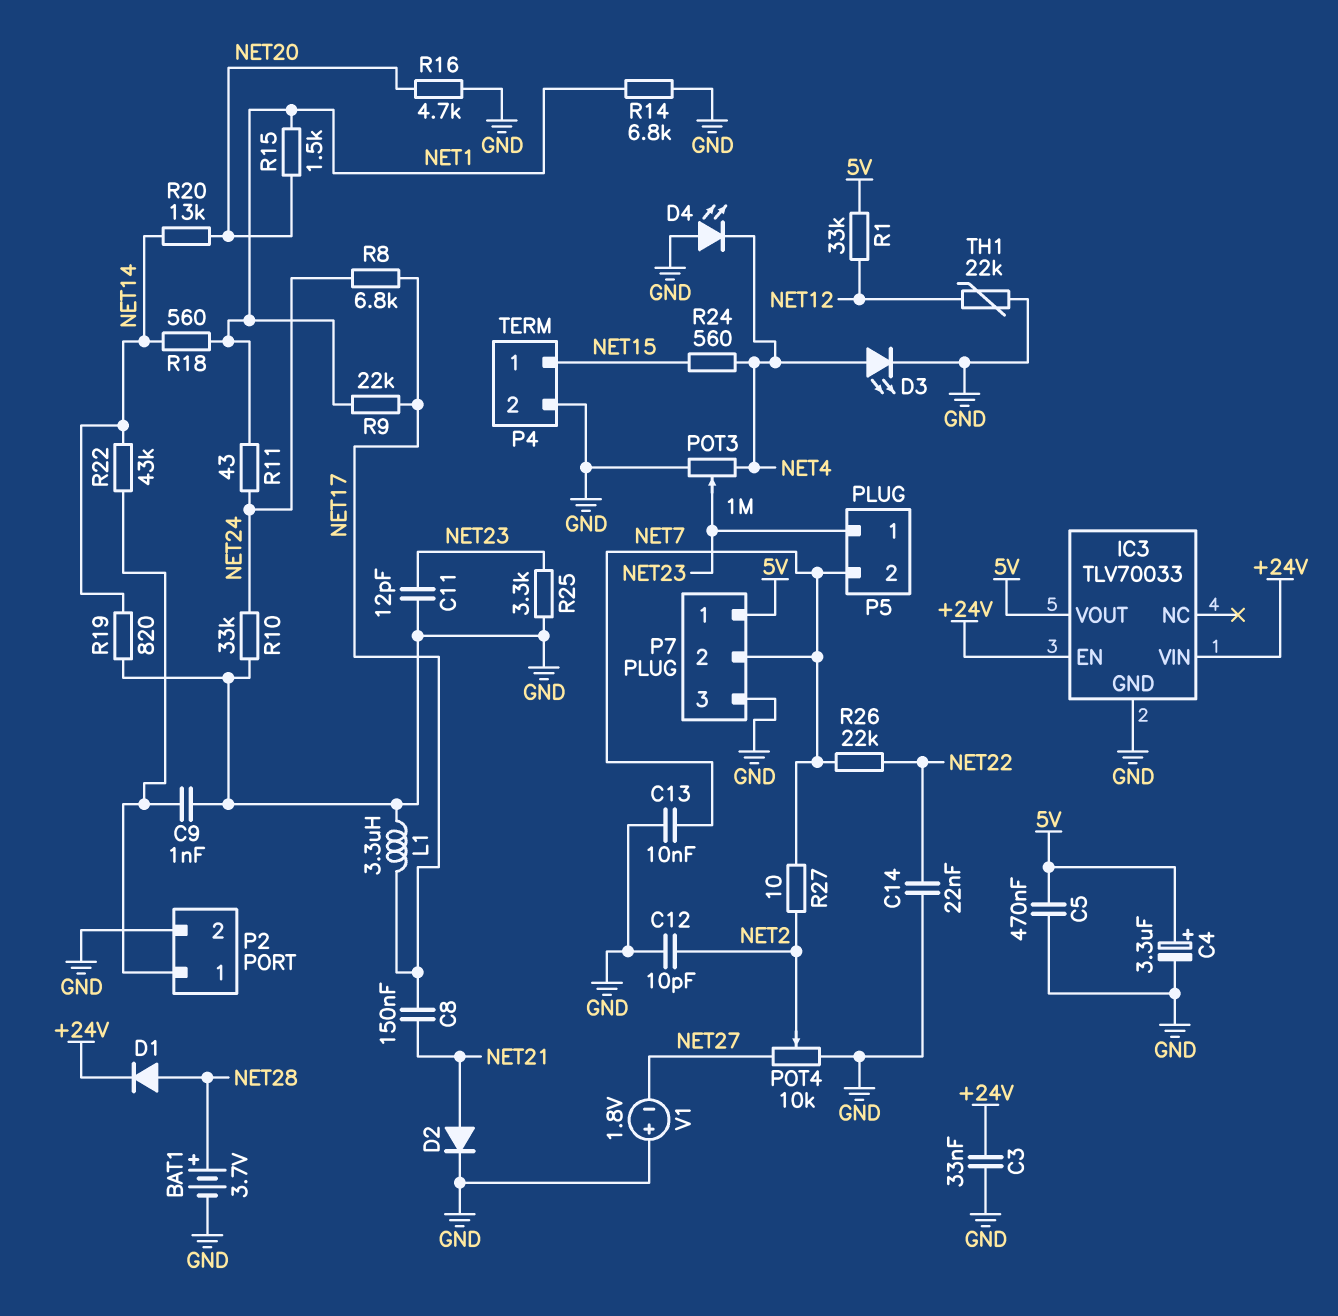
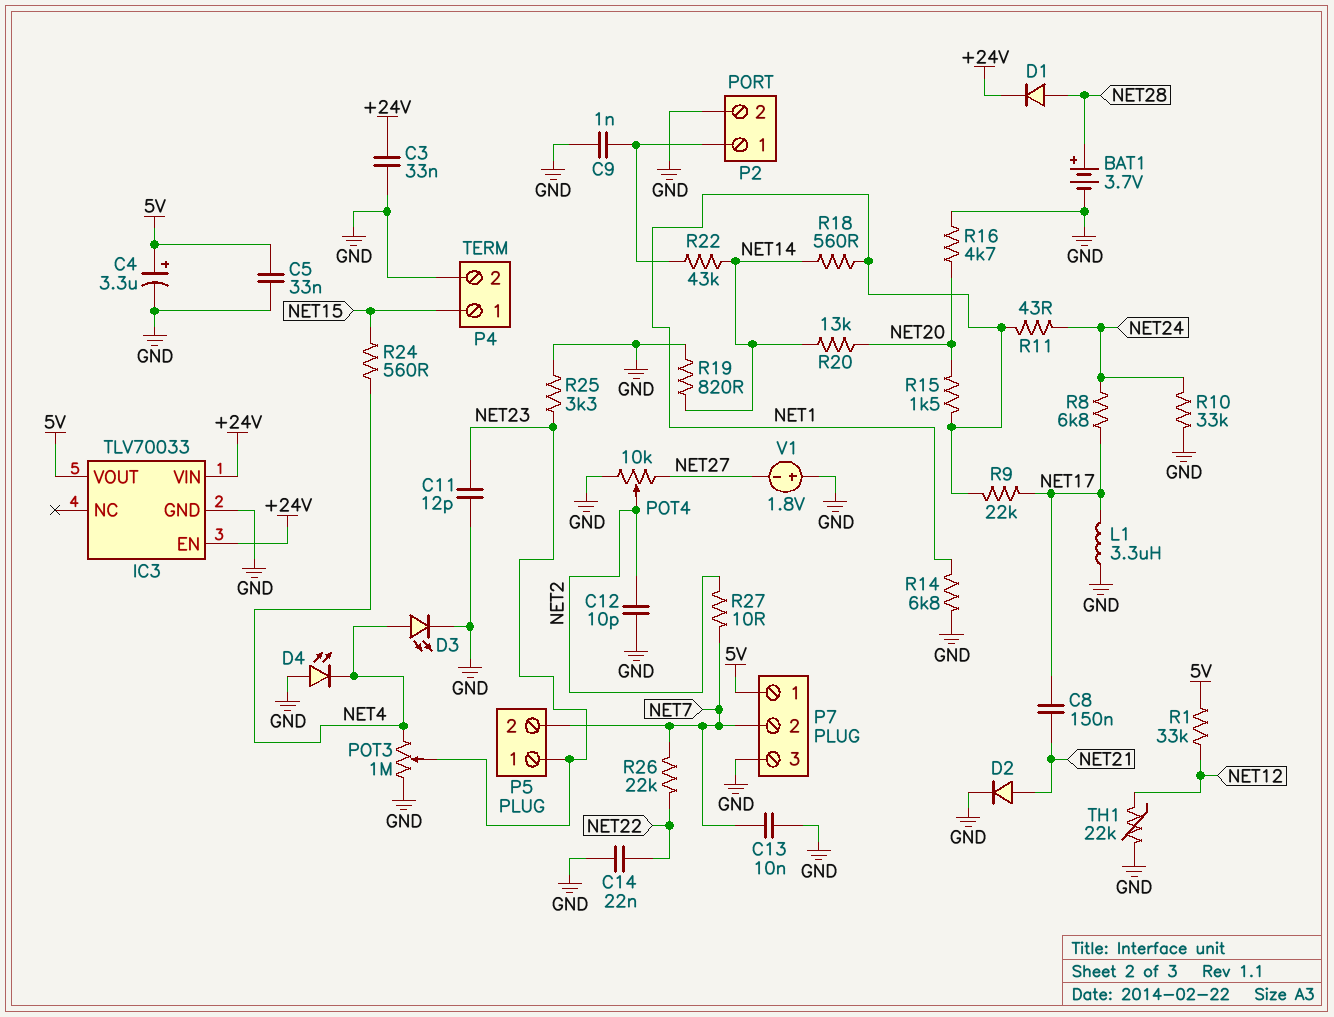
C5: 470nF (5V, GND) -> 33nF (5V, GND)

